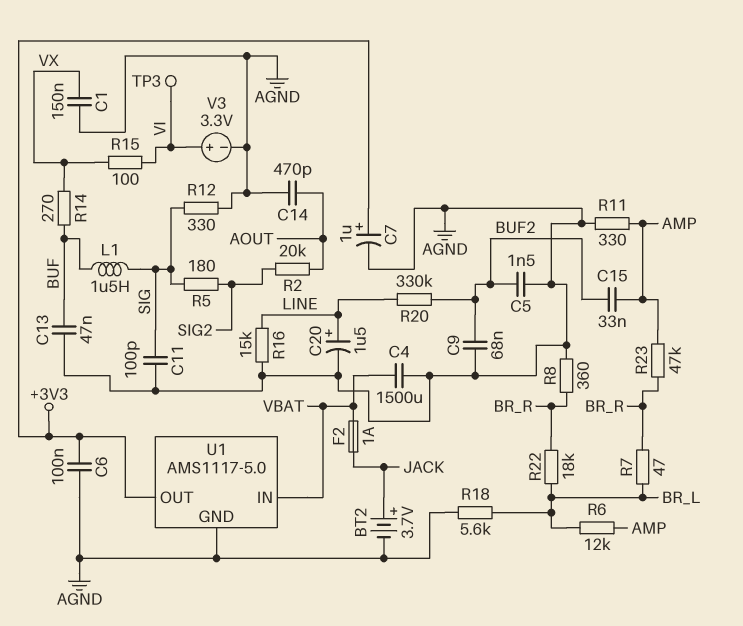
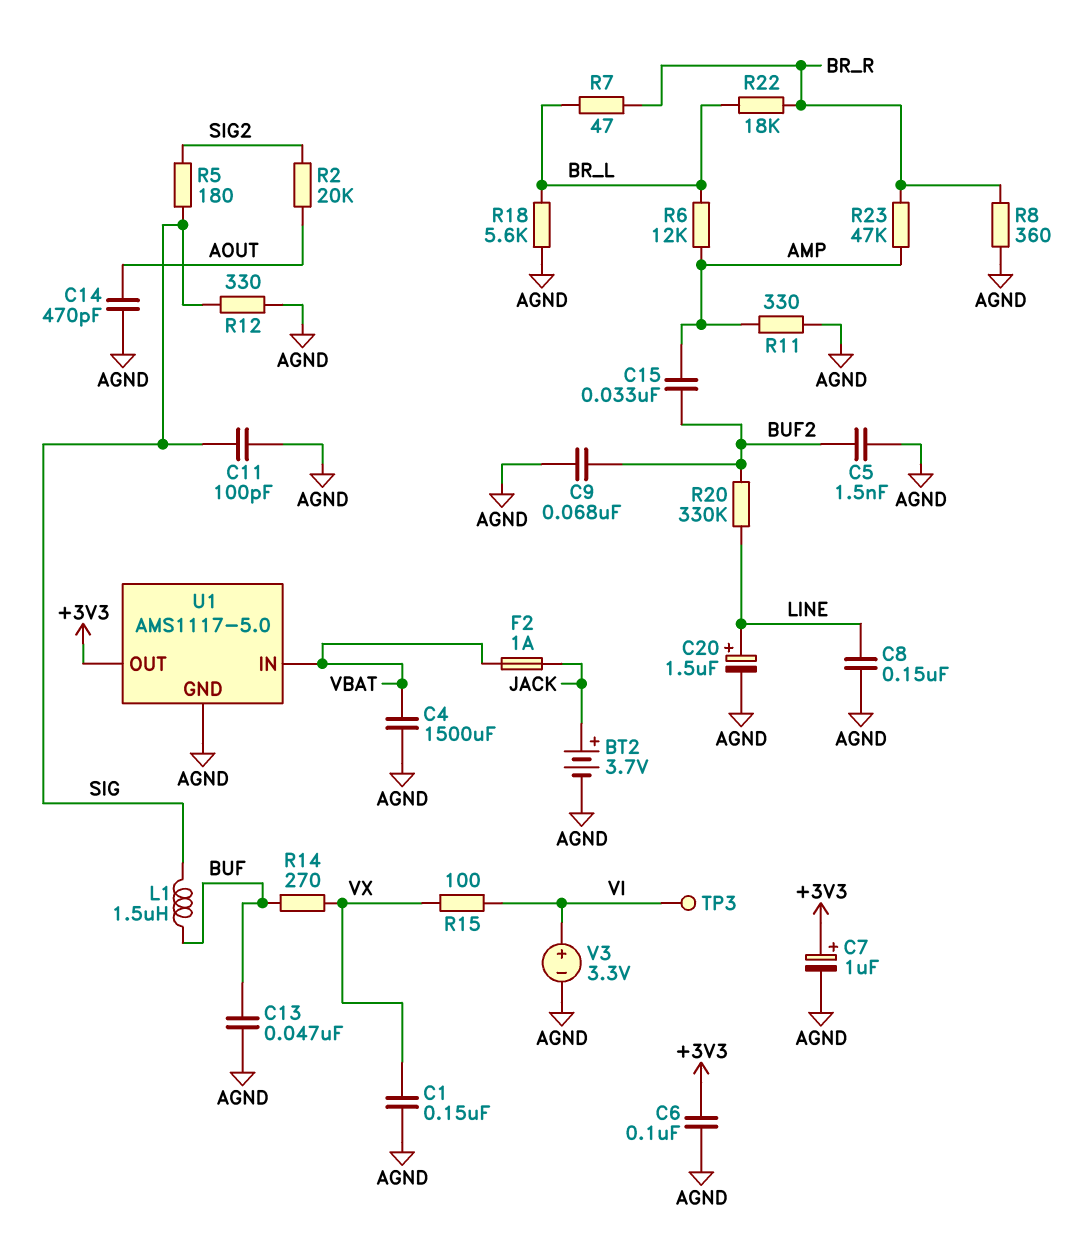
C8: none -> 150nF (AGND, LINE)
R16: 15k (AGND, LINE) -> none

